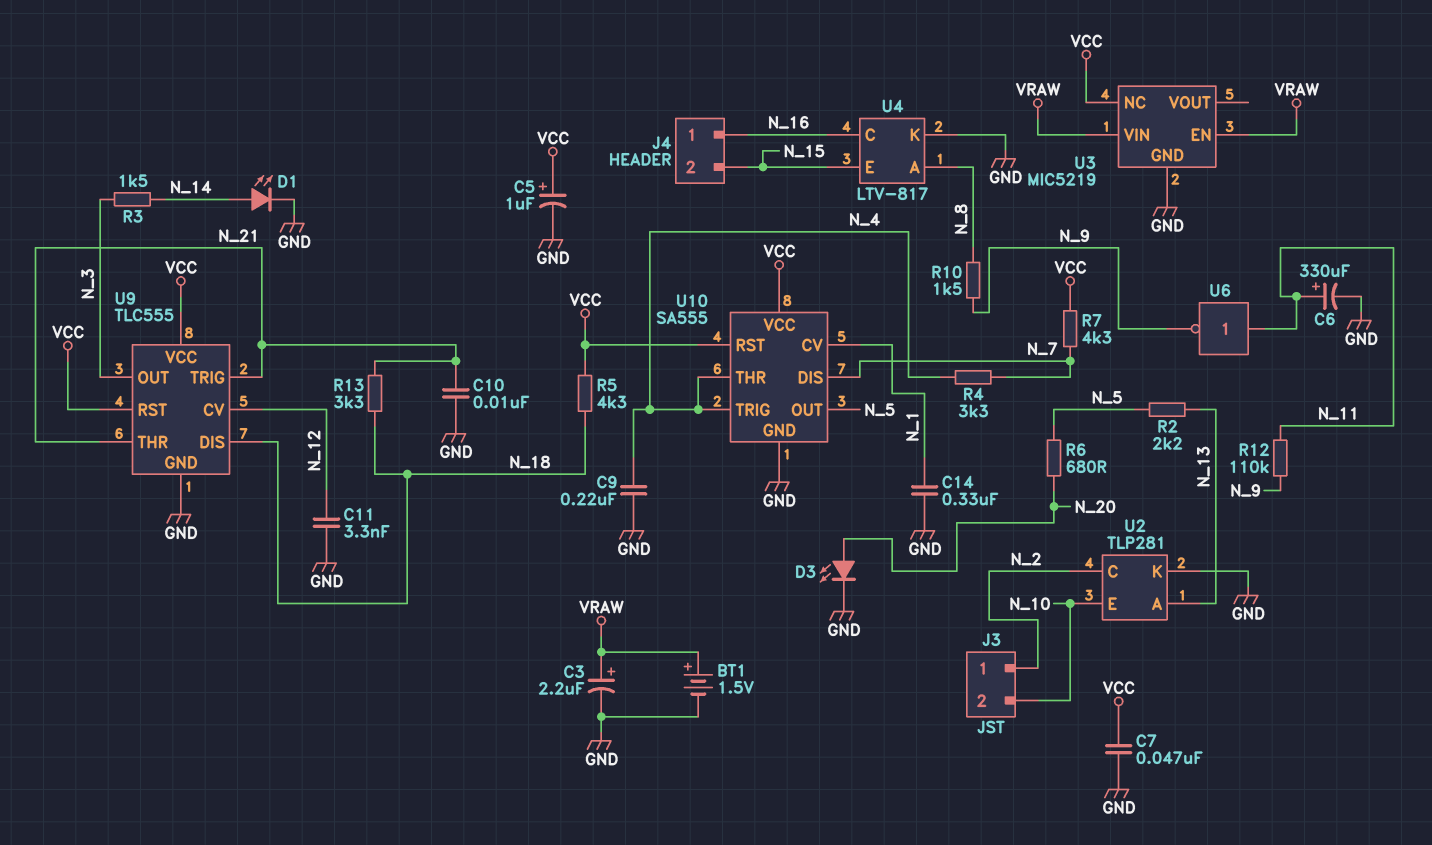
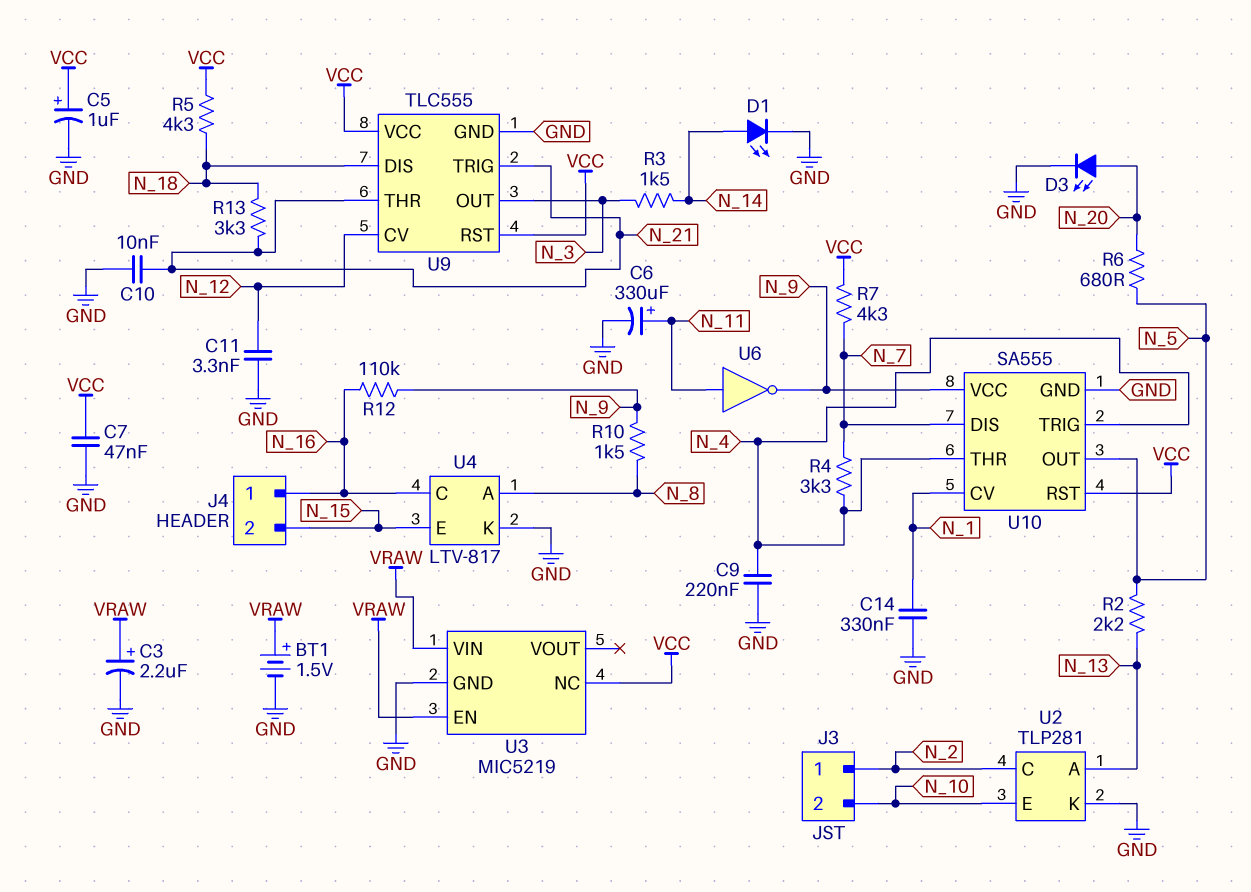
R12: 110k (N_9, N_11) -> 110k (N_9, N_16)
U10 pin VCC: VCC -> N_9

